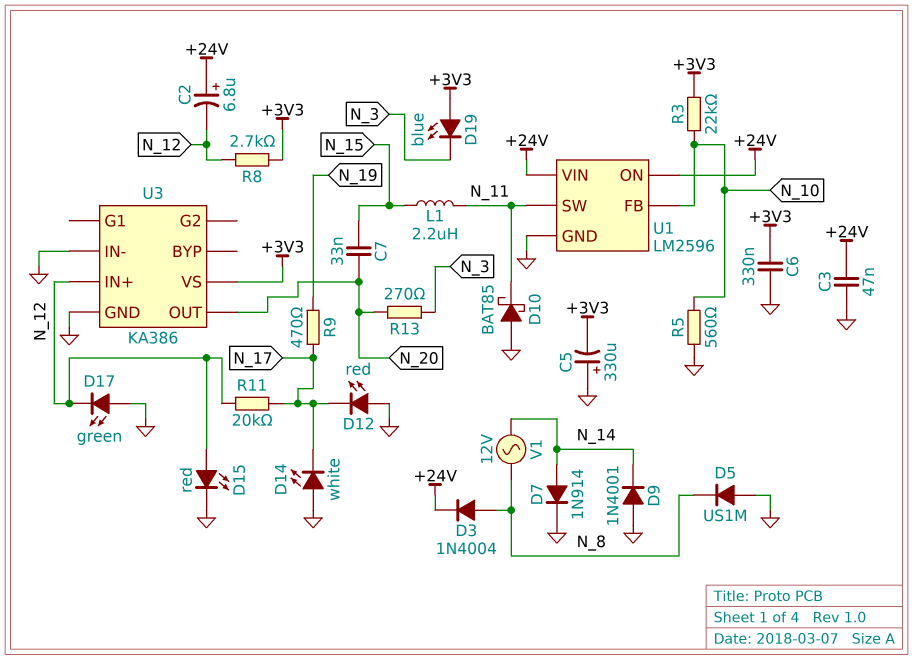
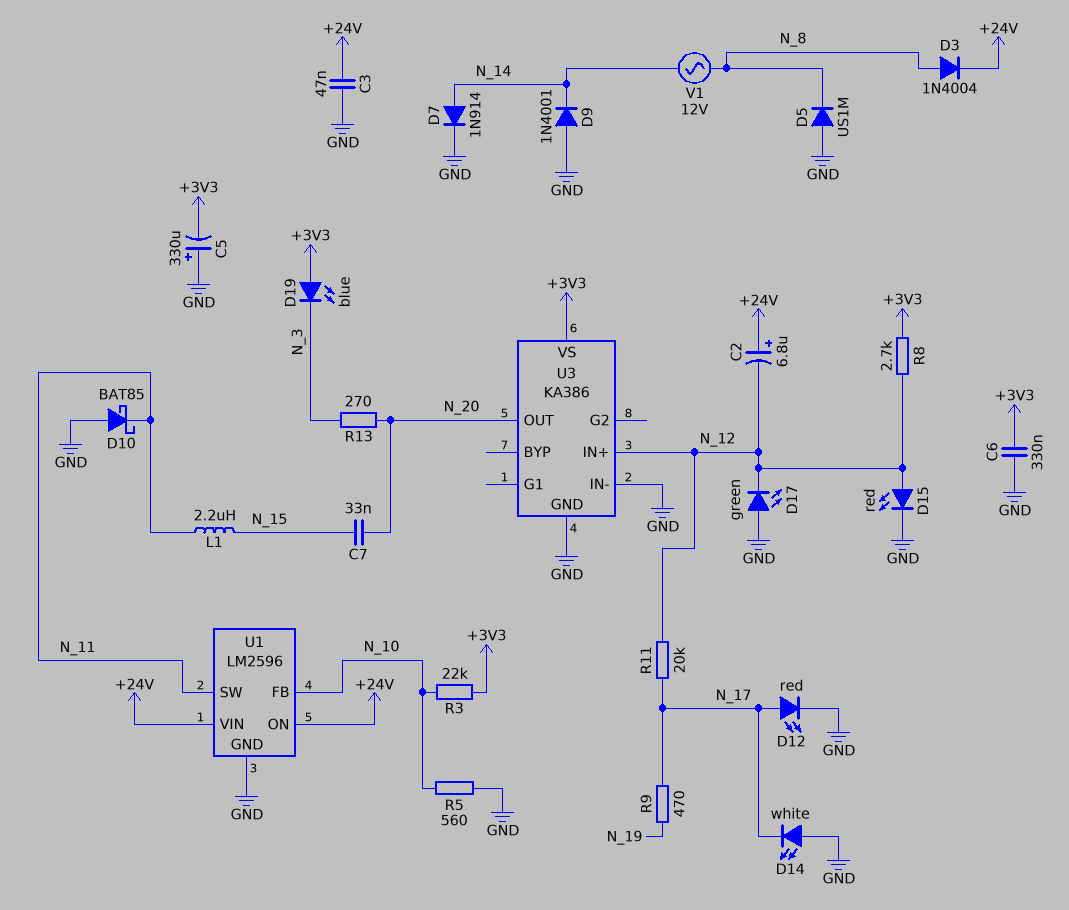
D12: LED red (A GND, K N_17) -> LED red (A N_17, K GND)

